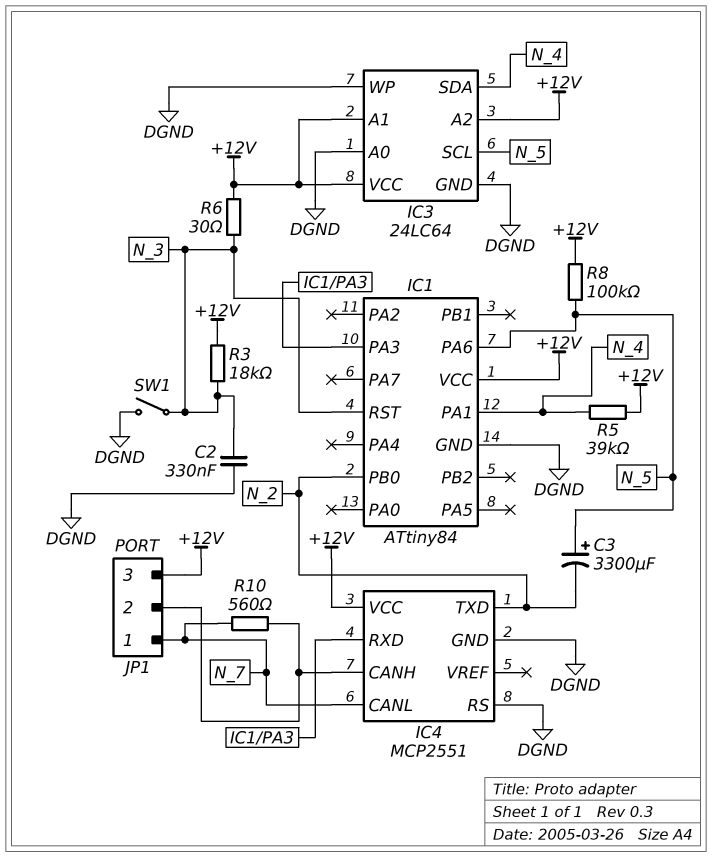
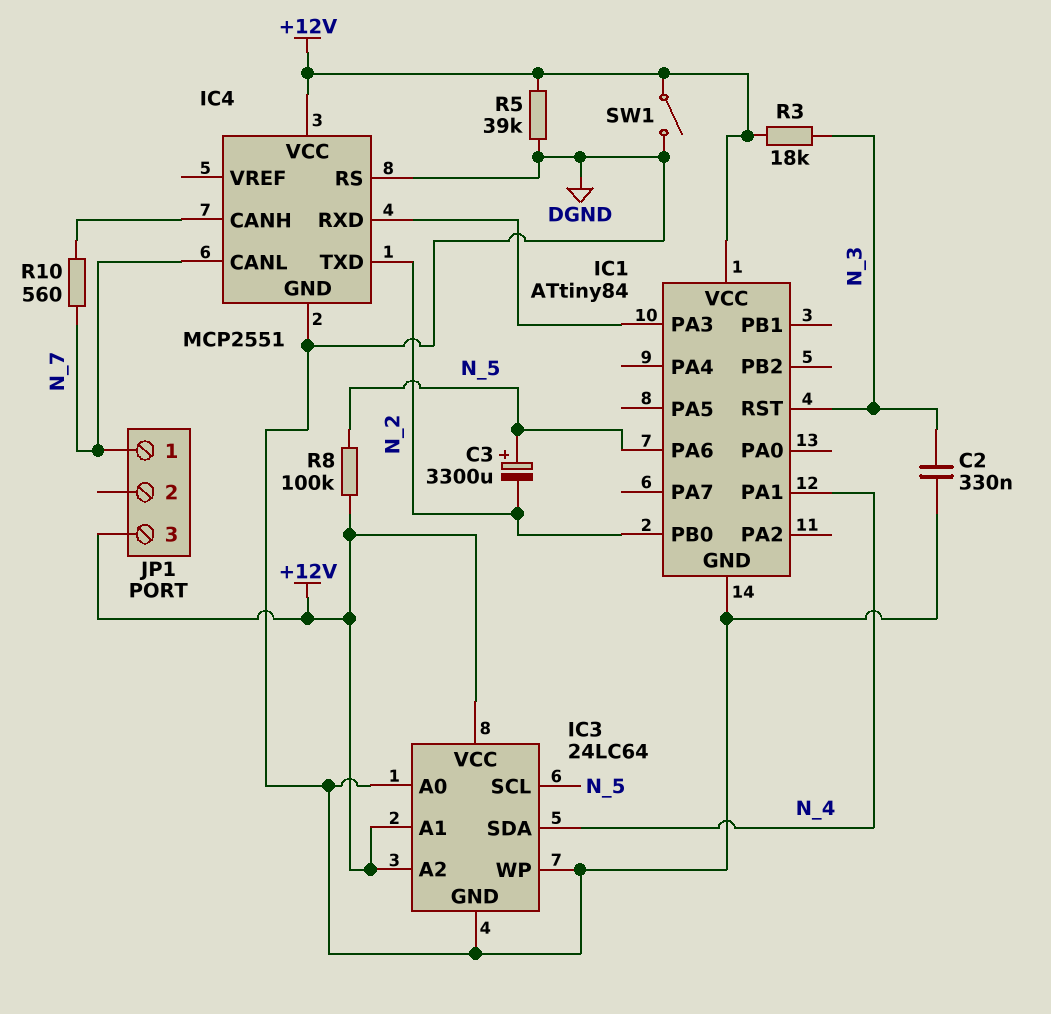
JP1 pin 2: IC4/CANH -> none
R5: 39k (+12V, N_4) -> 39k (+12V, DGND)
R6: 30 (+12V, N_3) -> none
SW1: switch (DGND, N_3) -> switch (+12V, DGND)

